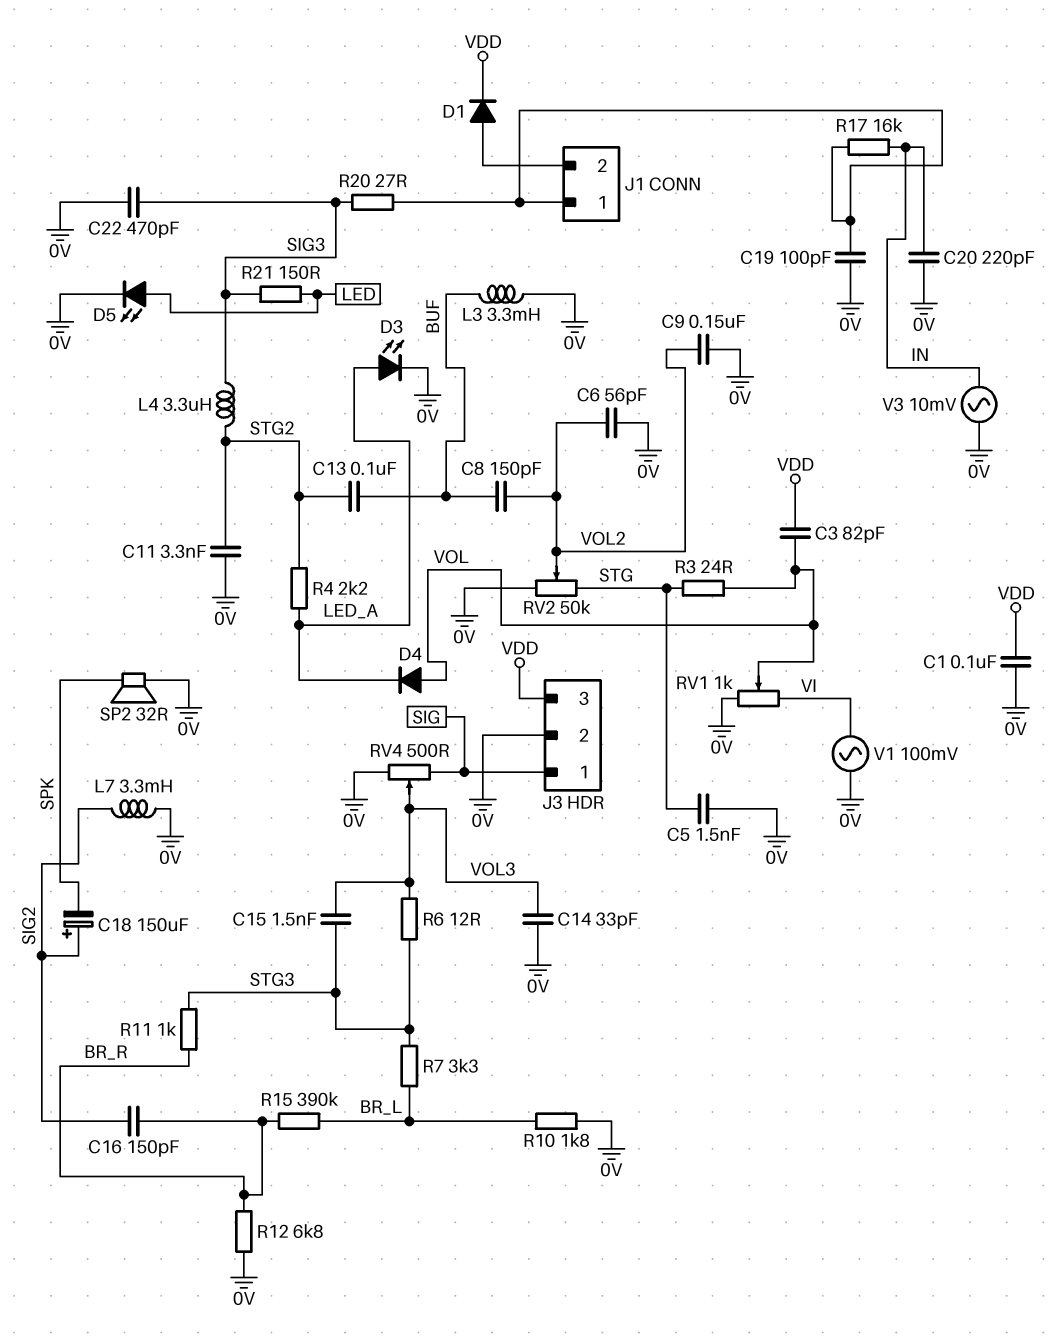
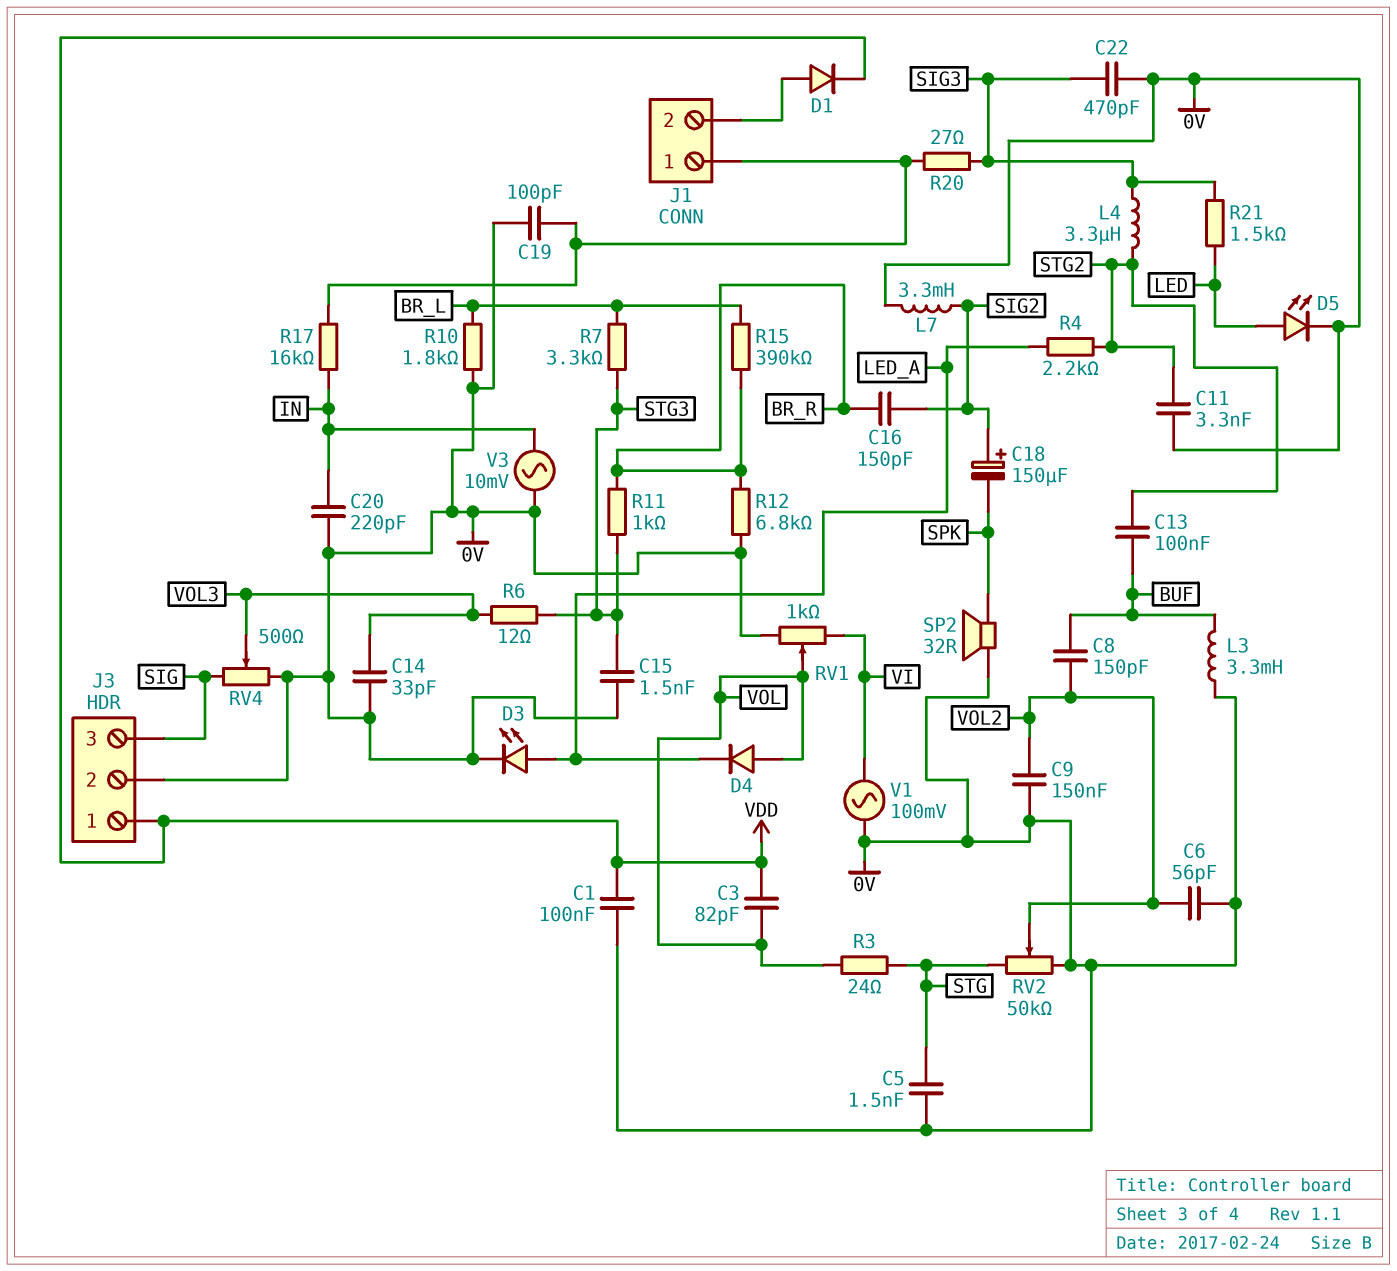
C15: 1.5nF (STG3, VOL3) -> 1.5nF (0V, STG3)
J3 pin 1: SIG -> VDD
J3 pin 3: VDD -> SIG
R21: 150 (LED, SIG3) -> 1.5k (LED, SIG3)

